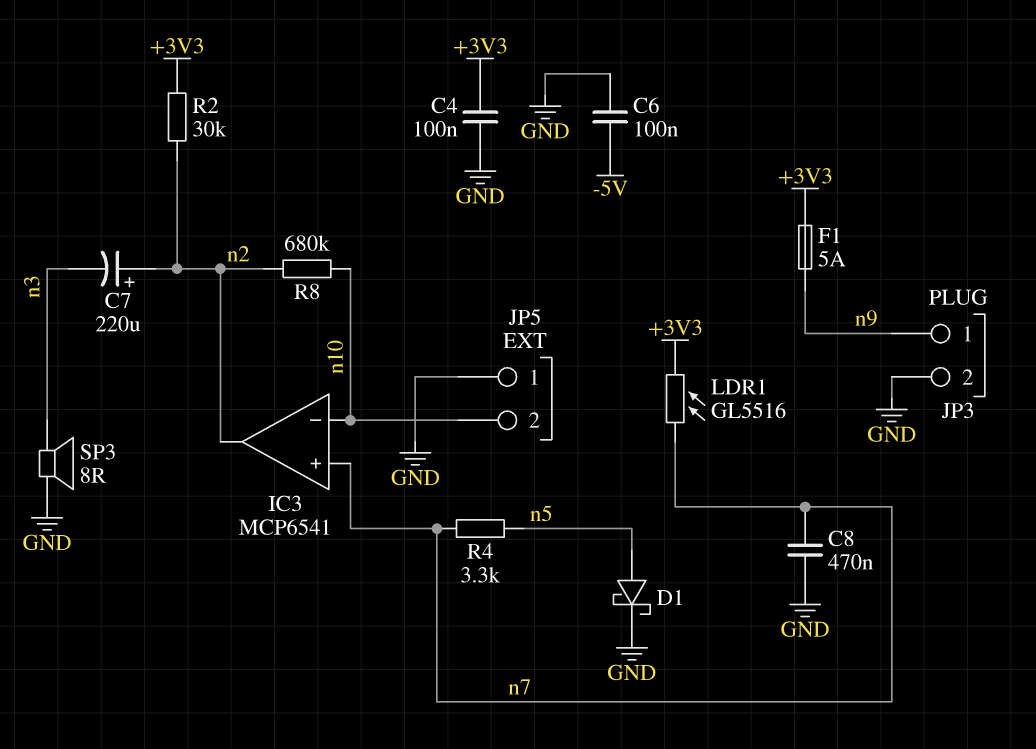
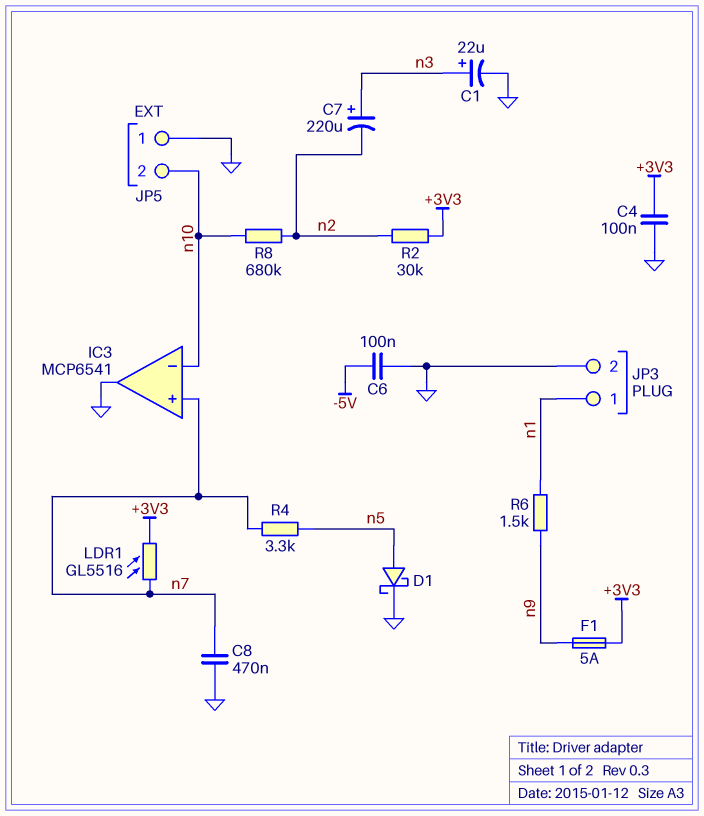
C1: none -> 22uF (plus n3, minus GND)
C7: 220uF (plus n2, minus n3) -> 220uF (plus n3, minus n2)
IC3 pin out: n2 -> GND
JP3 pin 1: n9 -> n1
R6: none -> 1.5k (n1, n9)
SP3: speaker 8R (GND, n3) -> none

